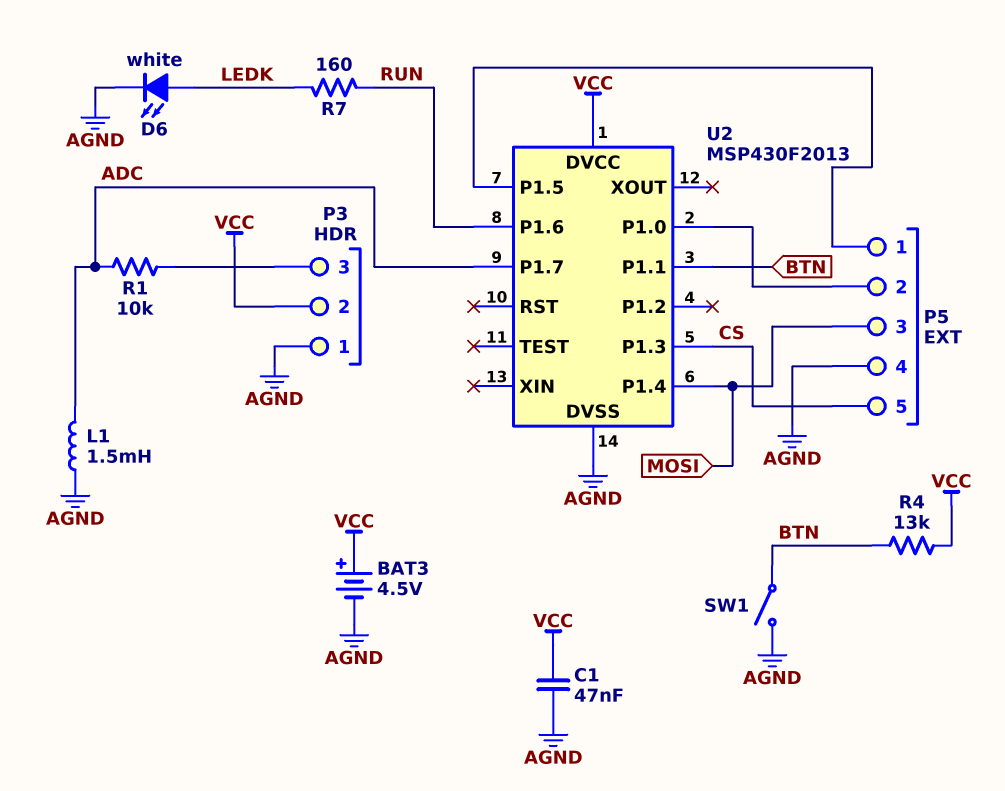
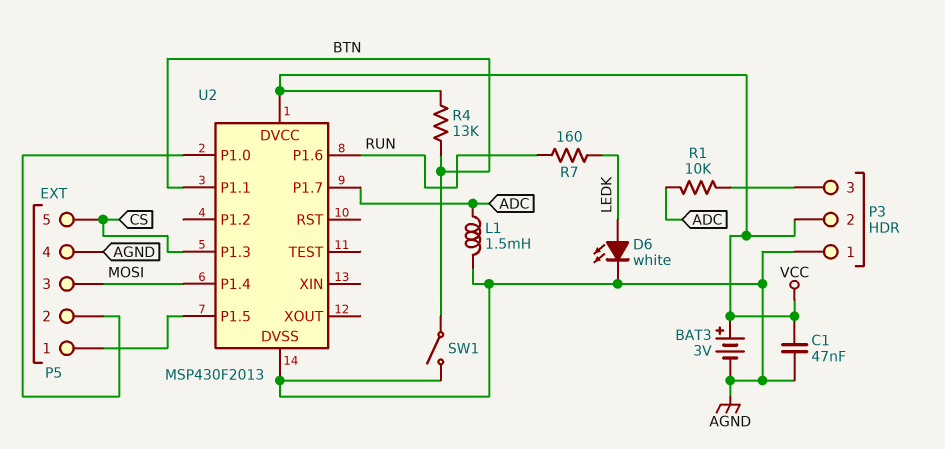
BAT3: 4.5V (plus VCC, minus AGND) -> 3V (plus VCC, minus AGND)

